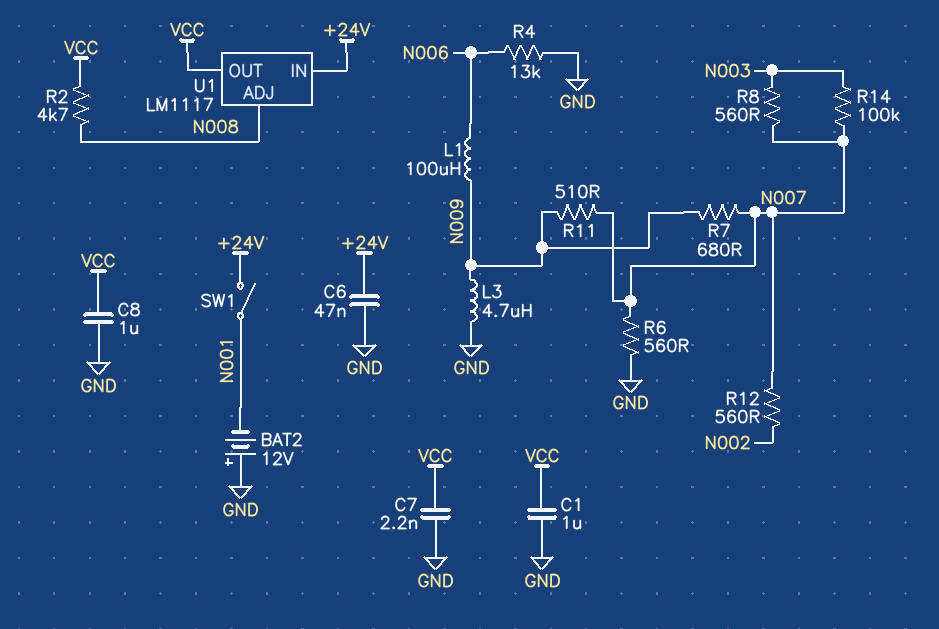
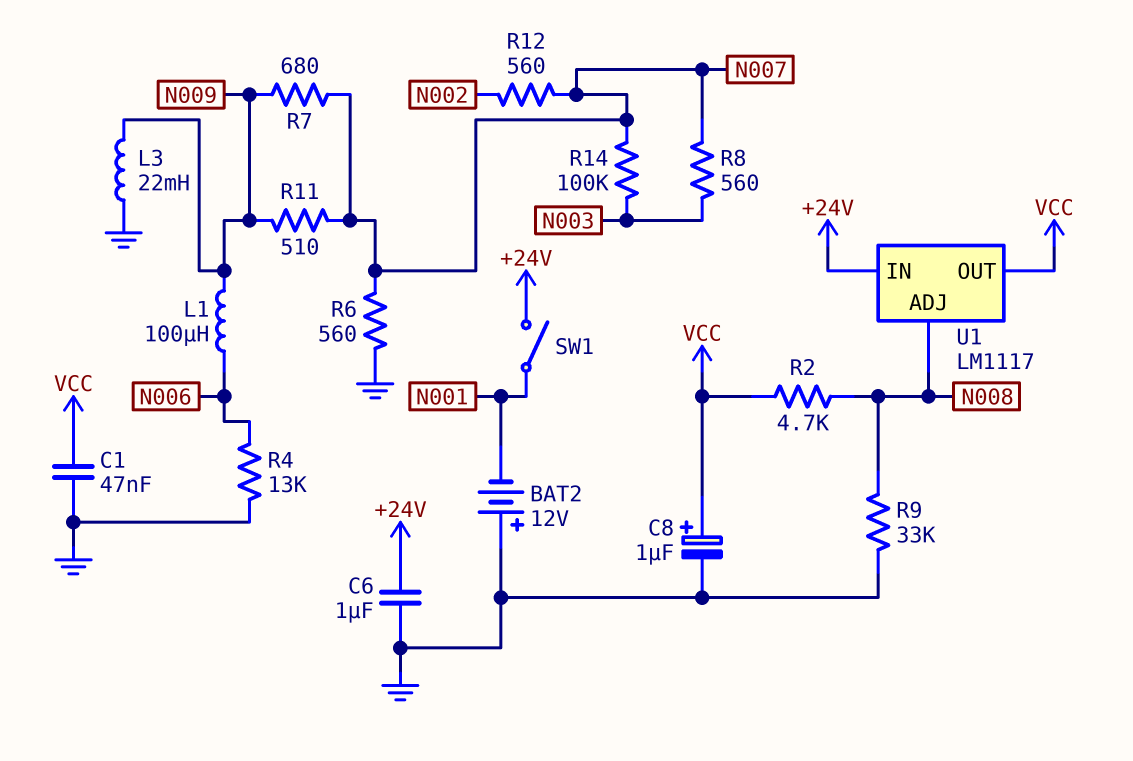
C1: 1uF (GND, VCC) -> 47nF (GND, VCC)
C6: 47nF (+24V, GND) -> 1uF (+24V, GND)
C7: 2.2nF (GND, VCC) -> none
C8: 1uF (GND, VCC) -> 1uF (plus VCC, minus GND)
L3: 4.7uH (GND, N009) -> 22mH (GND, N009)
R9: none -> 33k (GND, N008)

